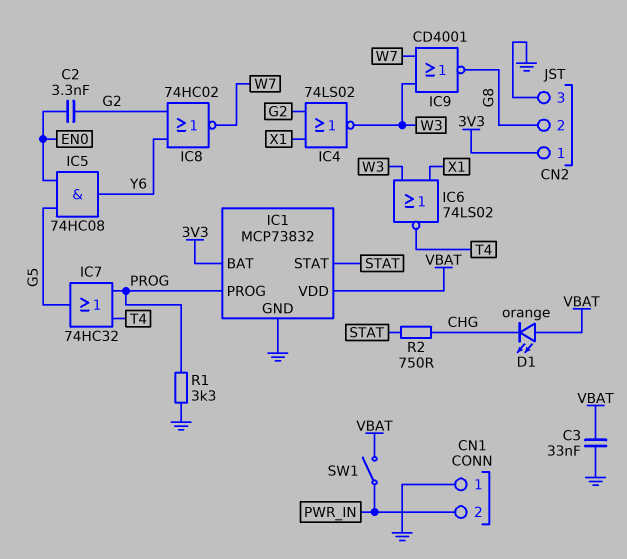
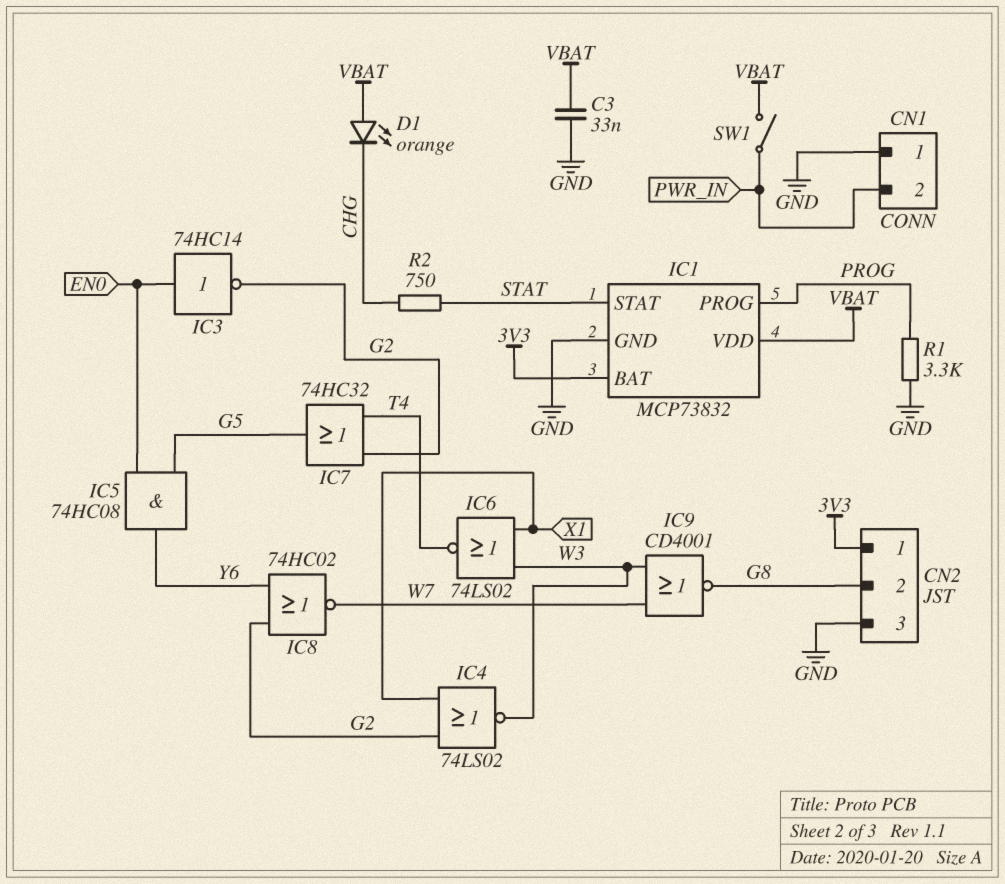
C2: 3.3nF (EN0, G2) -> none
IC3: none -> NOT 74HC14 (in EN0, out G2)
IC7: OR 74HC32 (in PROG, in T4, out G5) -> OR 74HC32 (in G2, in T4, out G5)

